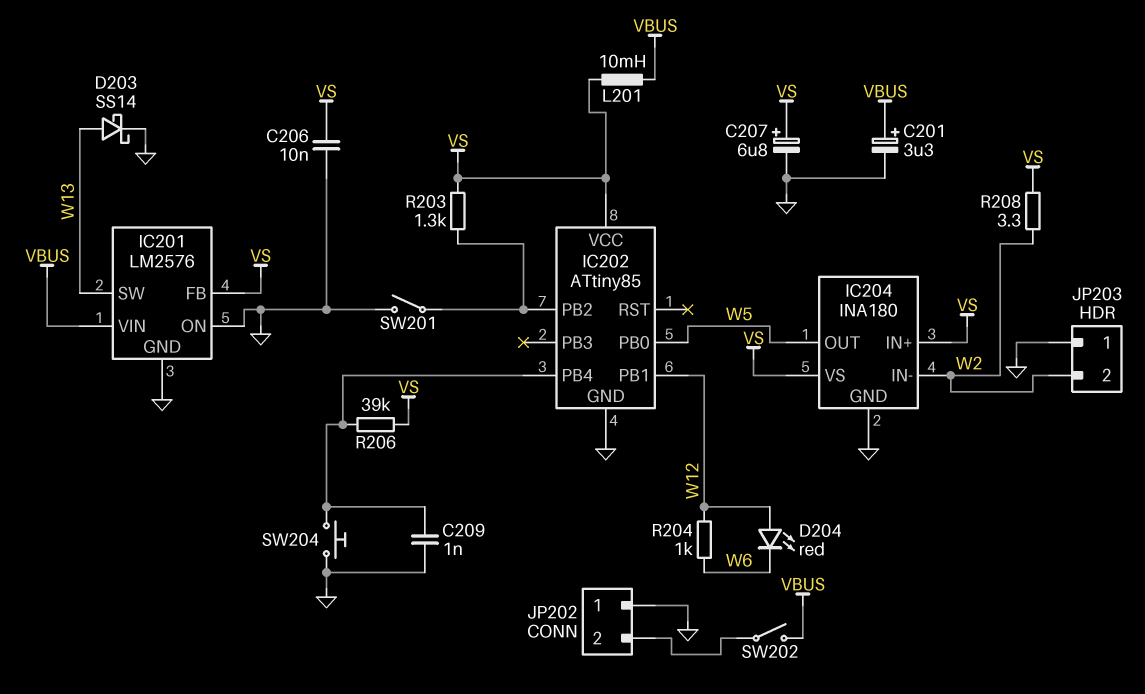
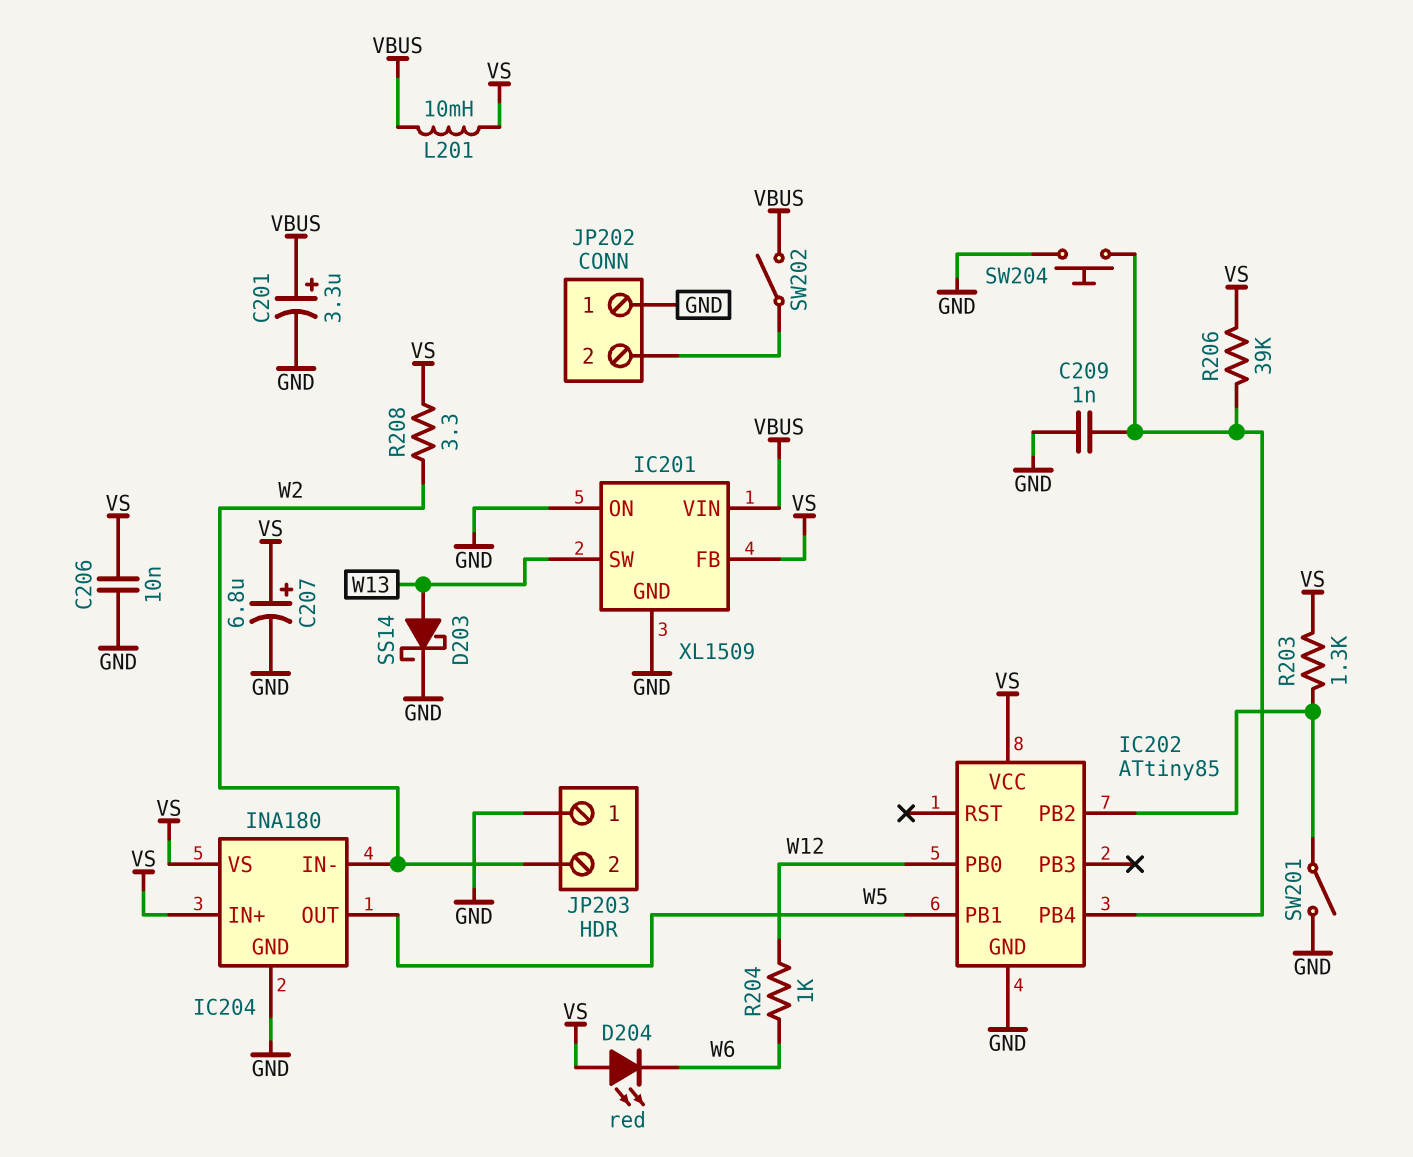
D204: LED red (A W12, K W6) -> LED red (A VS, K W6)
IC201: LM2576 -> XL1509
IC202 pin PB0: W5 -> W12
IC202 pin PB1: W12 -> W5

